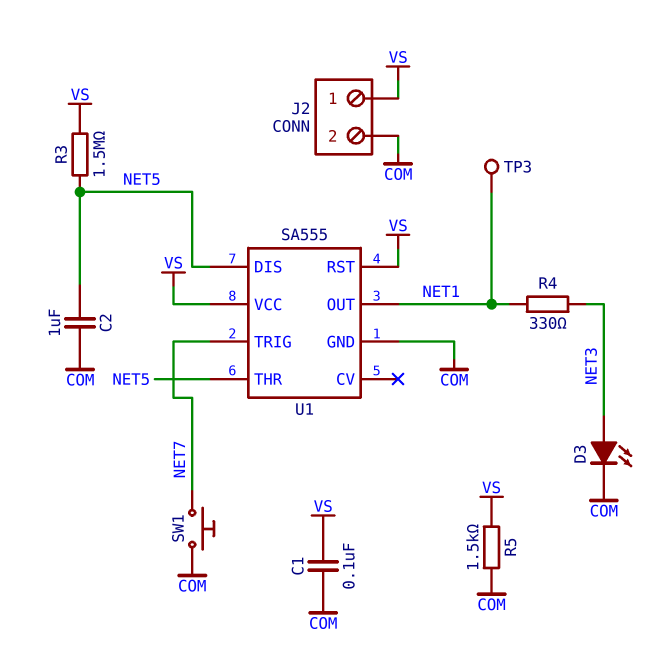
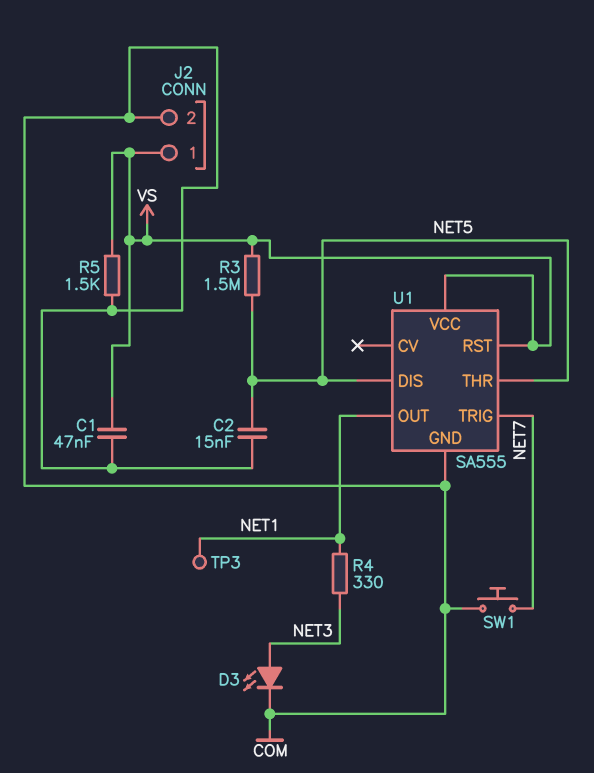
C1: 100nF (COM, VS) -> 47nF (COM, VS)
C2: 1uF (COM, NET5) -> 15nF (COM, NET5)

